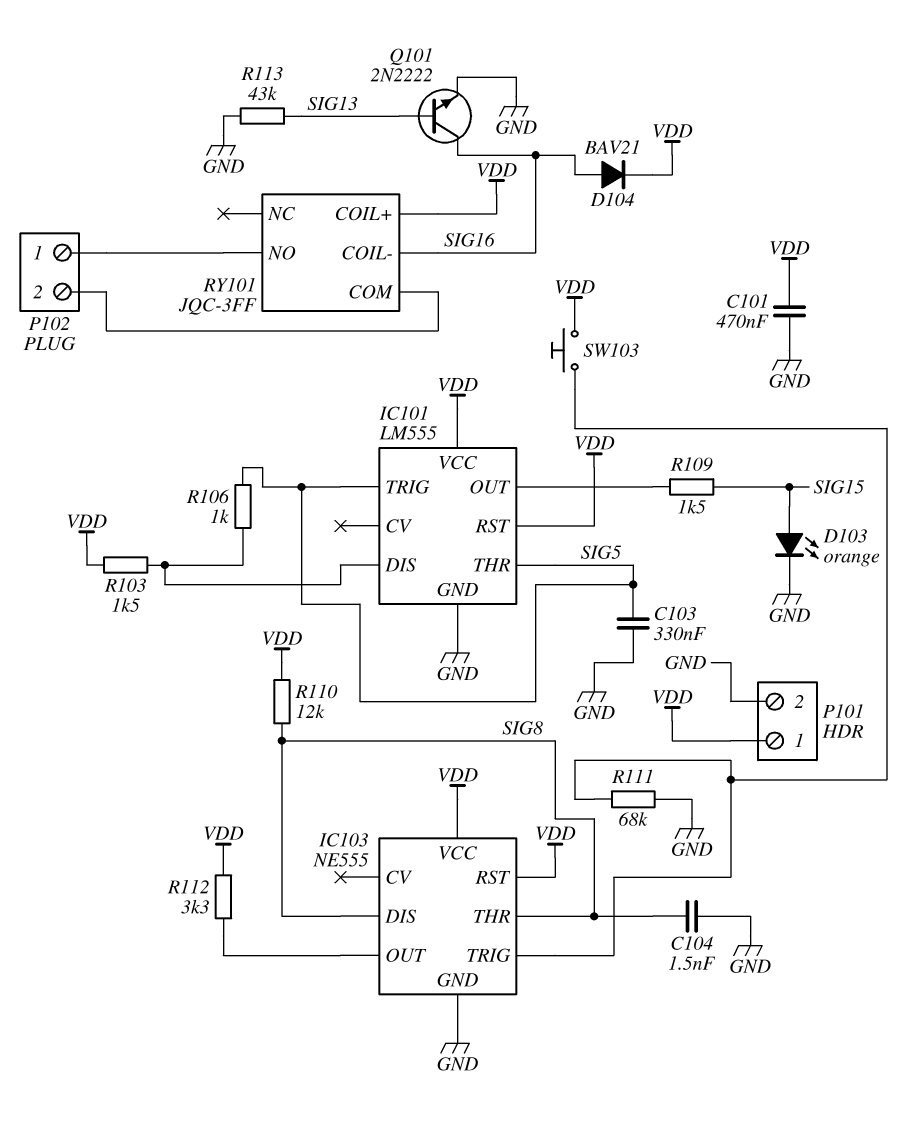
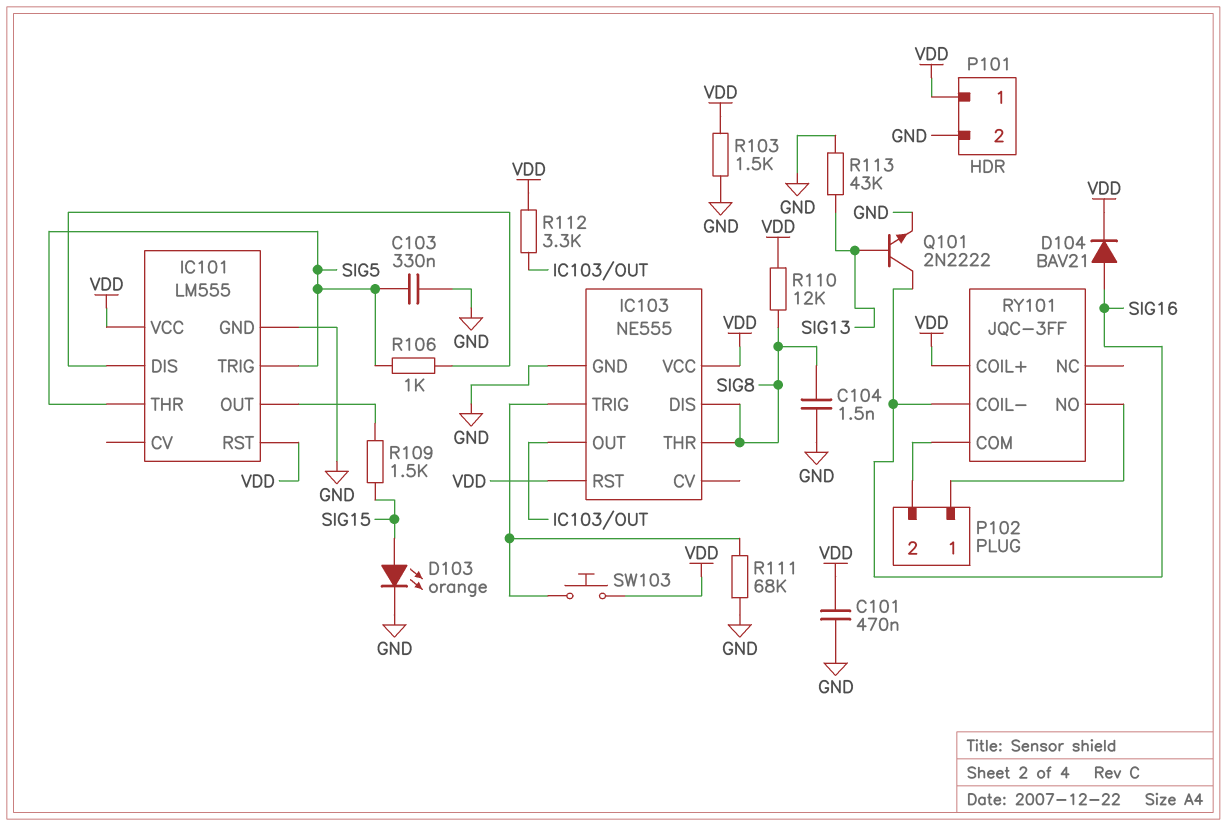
R103: 1.5k (IC101/DIS, VDD) -> 1.5k (GND, VDD)

